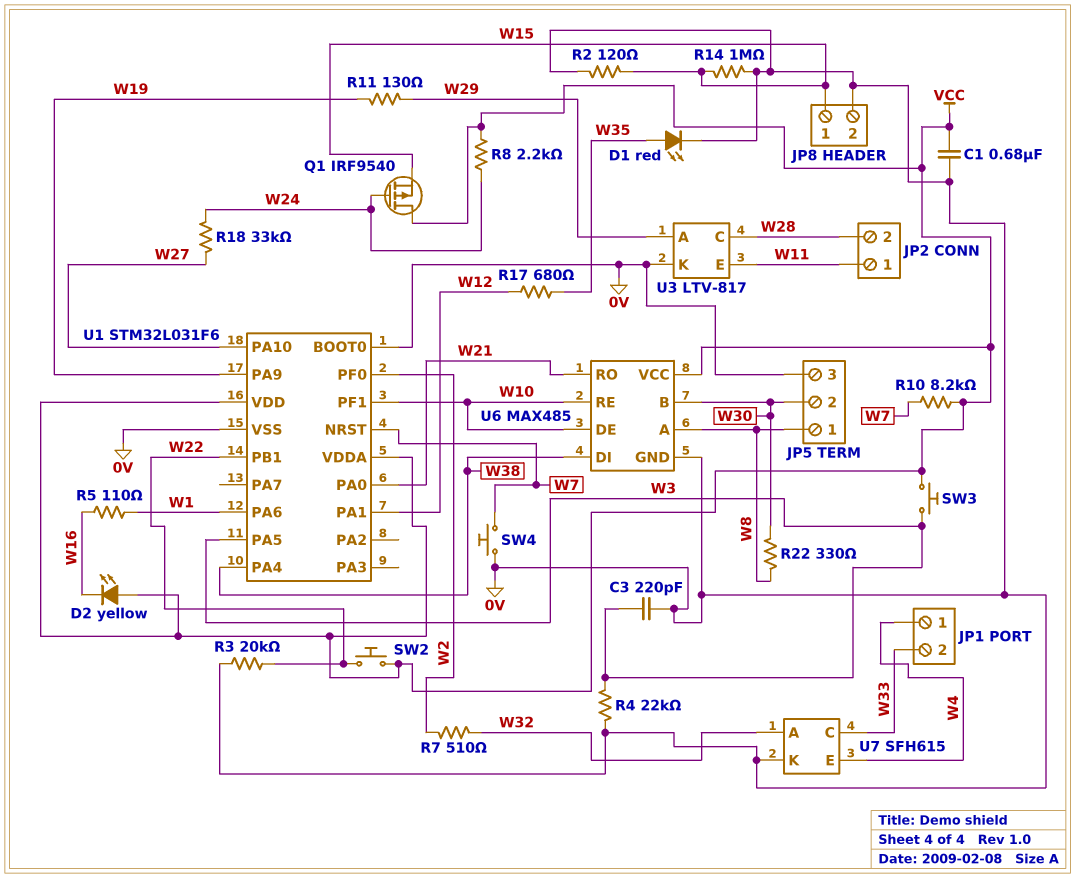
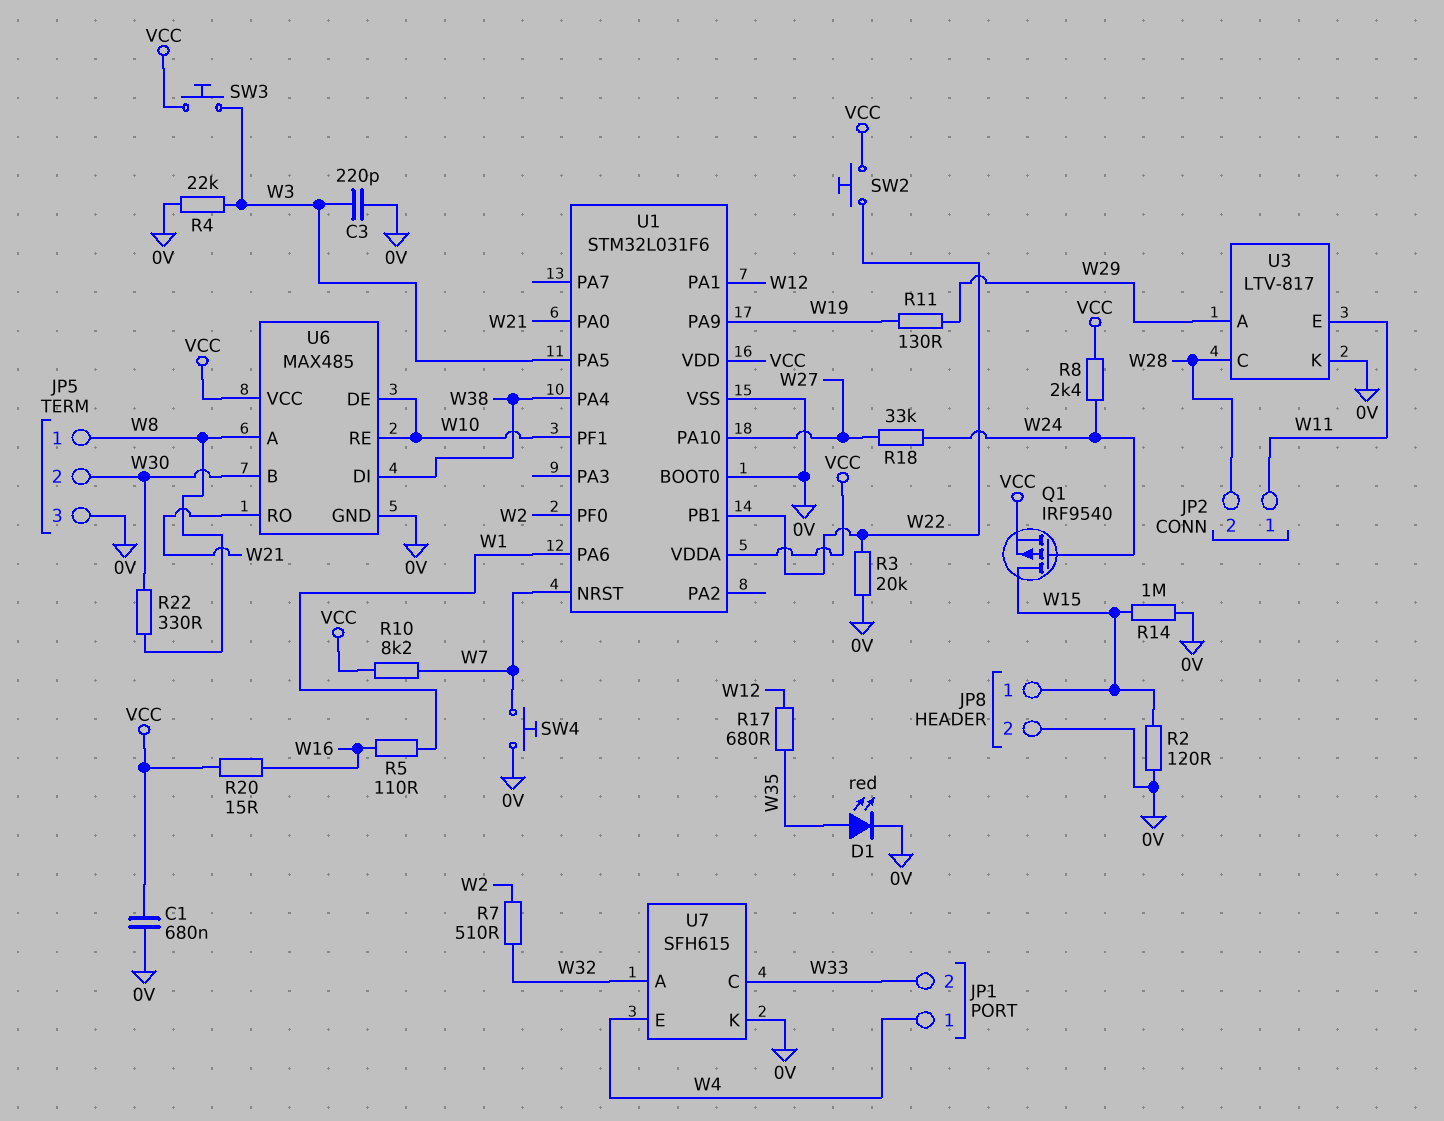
D2: LED yellow (A VCC, K W16) -> none
Q1: PMOS IRF9540 (G W24, D VCC, S W15) -> PMOS IRF9540 (G W24, D W15, S VCC)
R8: 2.2k (VCC, W24) -> 2.4k (VCC, W24)
R20: none -> 15 (VCC, W16)

